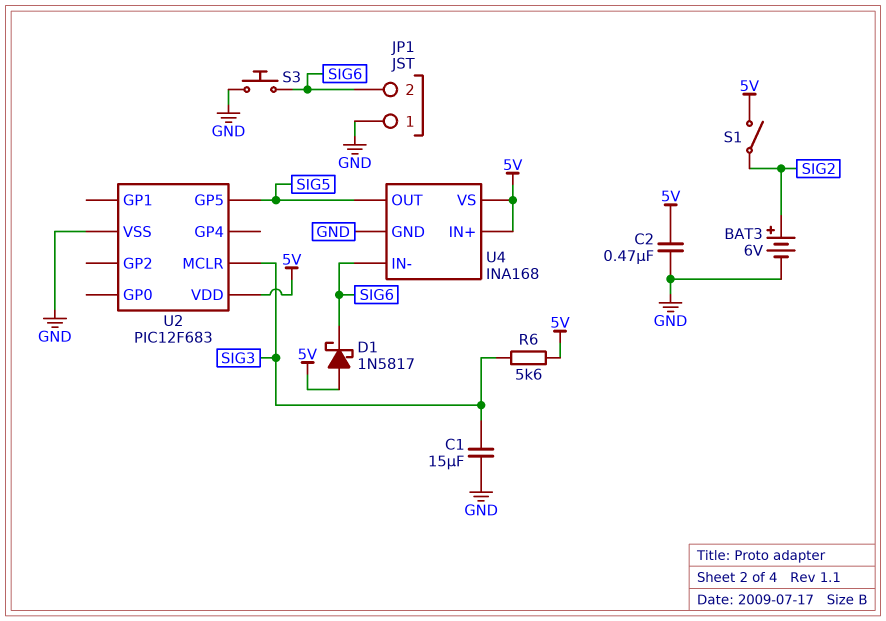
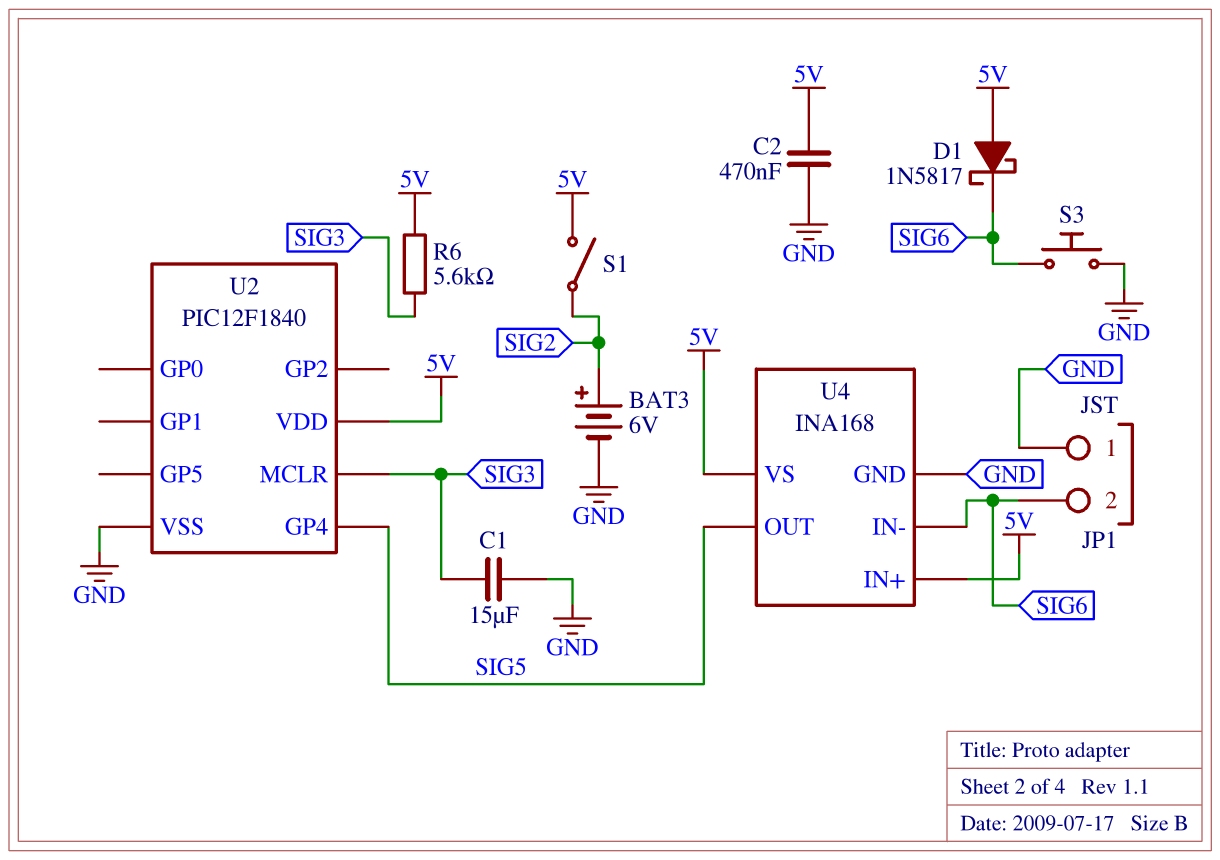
U2: PIC12F683 -> PIC12F1840
U2 pin GP4: none -> SIG5
U2 pin GP5: SIG5 -> none

